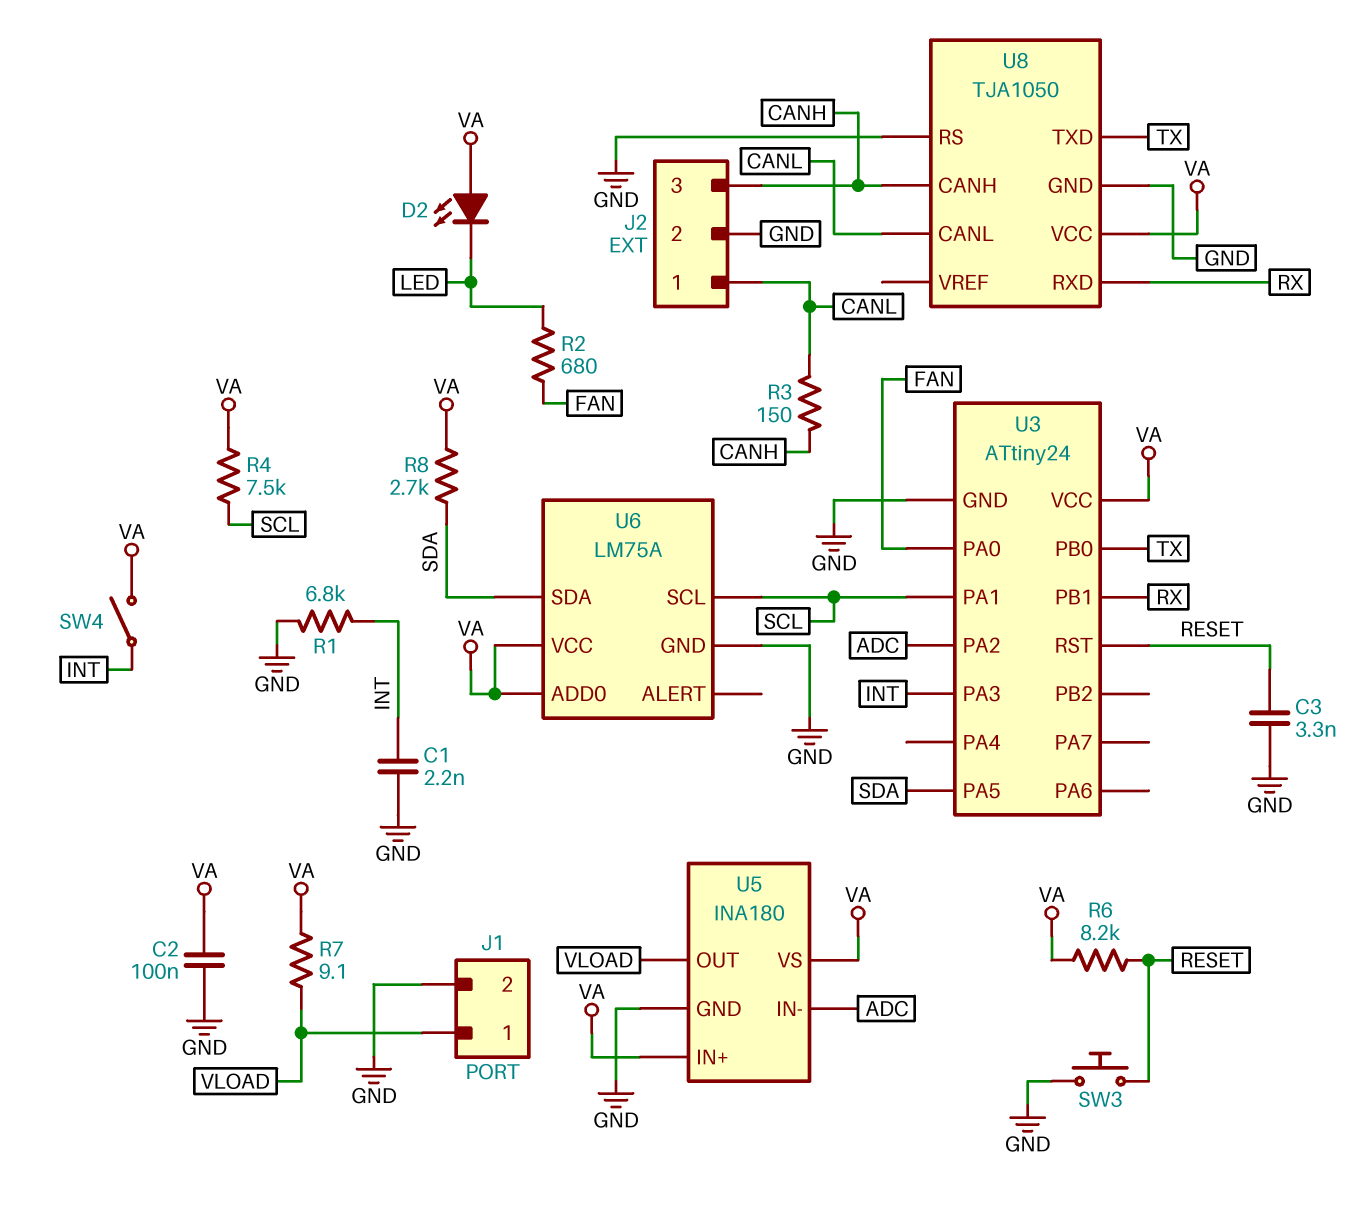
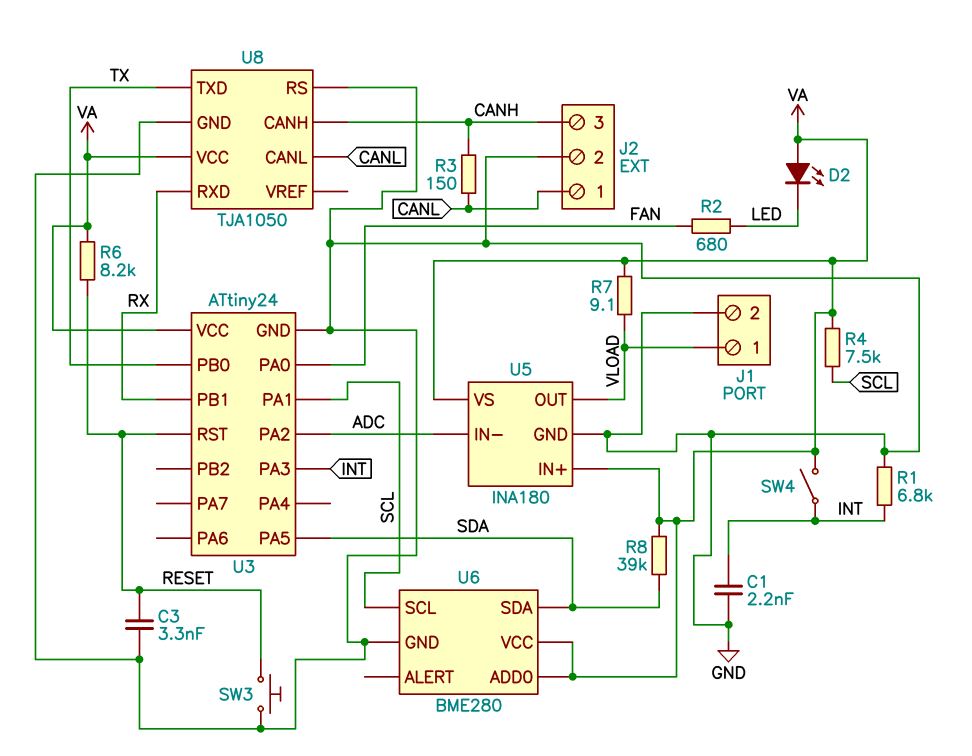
C2: 100nF (GND, VA) -> none
R8: 2.7k (SDA, VA) -> 39k (SDA, VA)
U6: LM75A -> BME280

